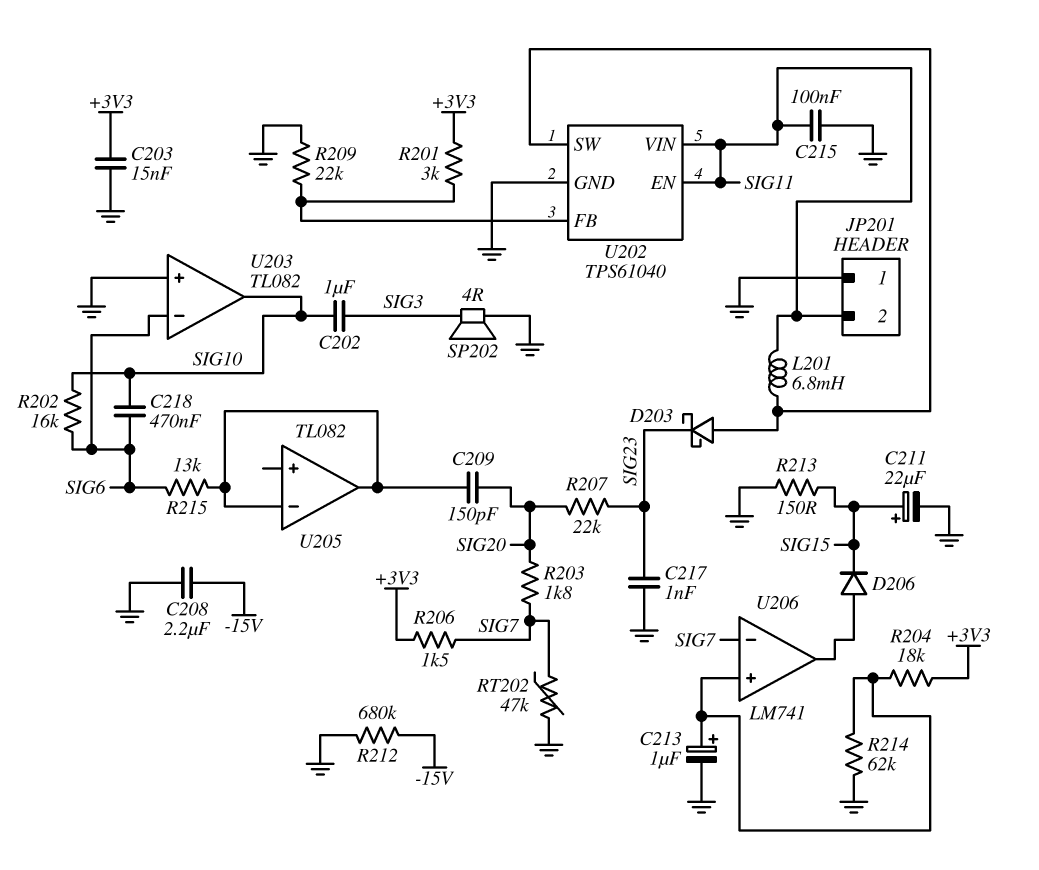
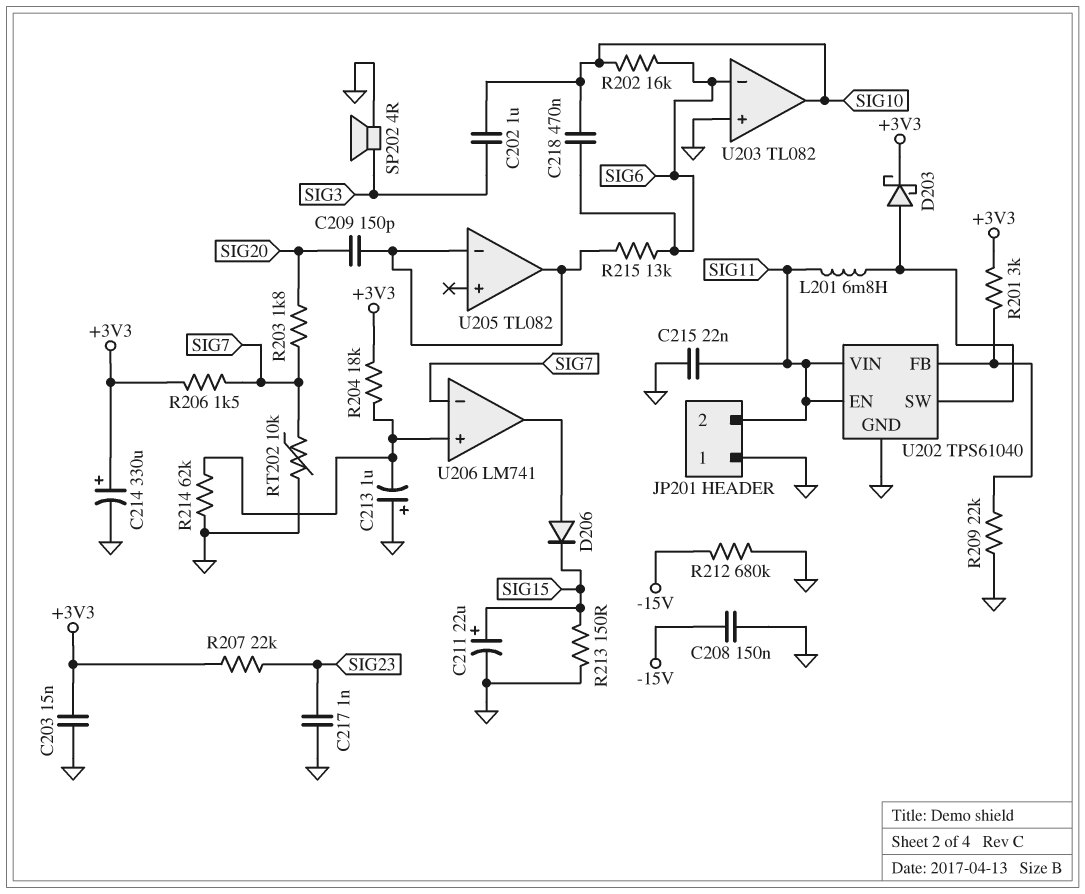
C208: 2.2uF (-15V, GND) -> 150nF (-15V, GND)
C213: 1uF (plus U206/in+, minus GND) -> 1uF (plus GND, minus U206/in+)
C214: none -> 330uF (plus +3V3, minus GND)
C215: 100nF (GND, SIG11) -> 22nF (GND, SIG11)
D203: schottky (A U202/SW, K SIG23) -> schottky (A U202/SW, K +3V3)
R207: 22k (SIG20, SIG23) -> 22k (+3V3, SIG23)
RT202: 47k (GND, SIG7) -> 10k (GND, SIG7)

